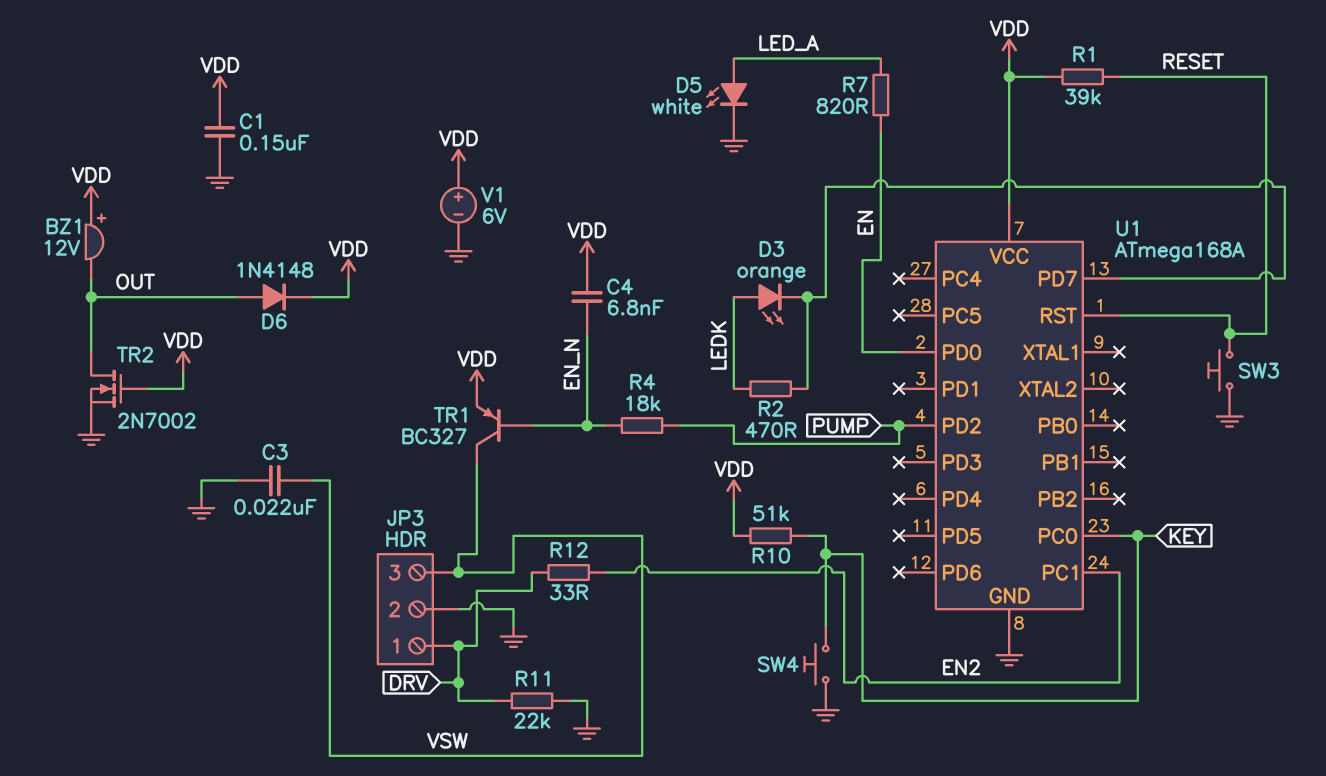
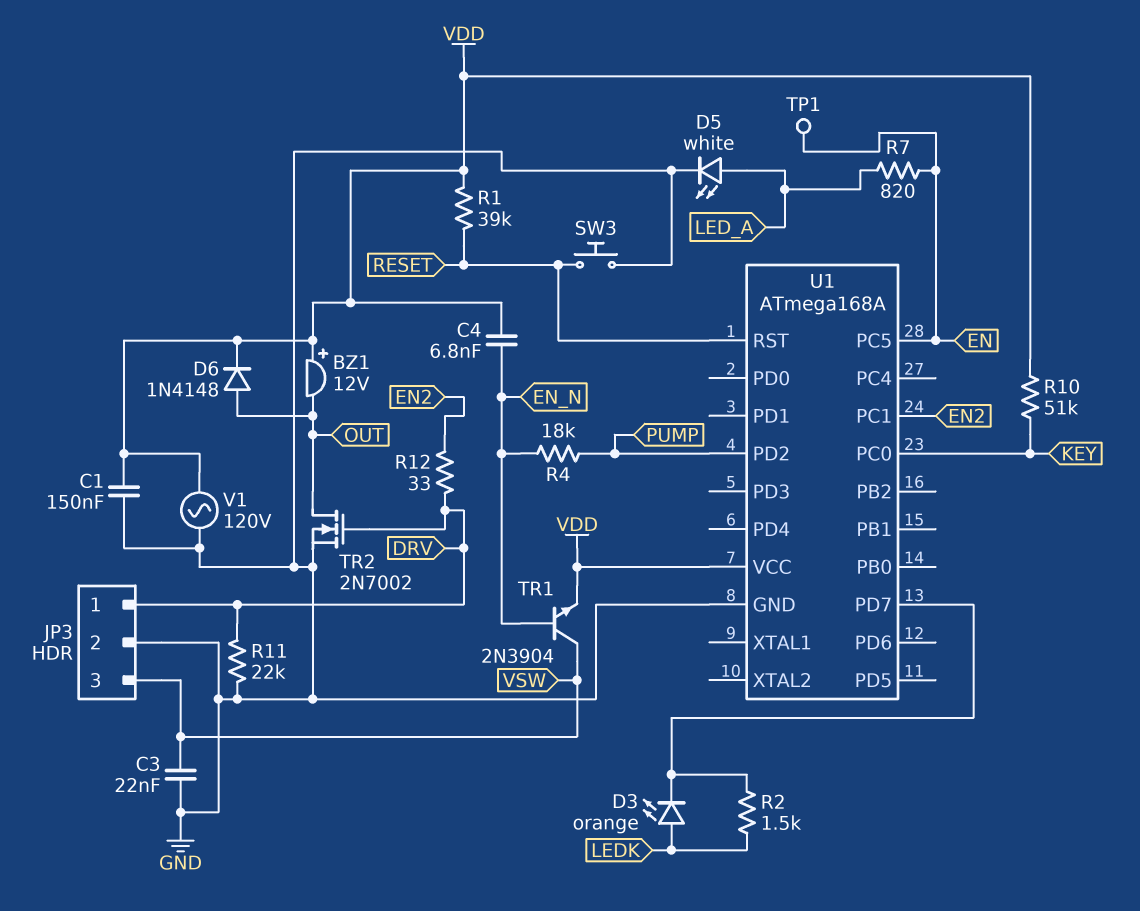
R2: 470 (LEDK, U1/PD7) -> 1.5k (LEDK, U1/PD7)
SW4: button (GND, KEY) -> none
TP1: none -> test point (EN)
TR1: PNP BC327 (B EN_N, C VSW, E VDD) -> NPN 2N3904 (B EN_N, C VSW, E VDD)
TR2: NMOS 2N7002 (G VDD, D OUT, S GND) -> NMOS 2N7002 (G DRV, D OUT, S GND)
U1 pin PC5: none -> EN
U1 pin PD0: EN -> none
V1: 6V (plus VDD, minus GND) -> AC 120V (GND, VDD)

